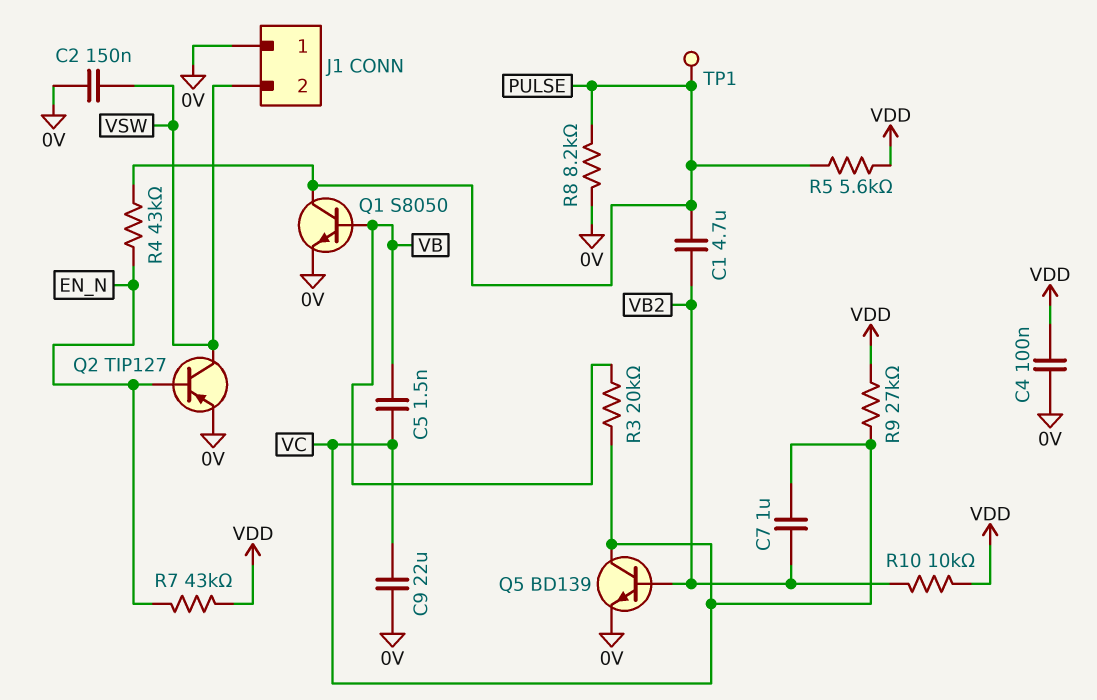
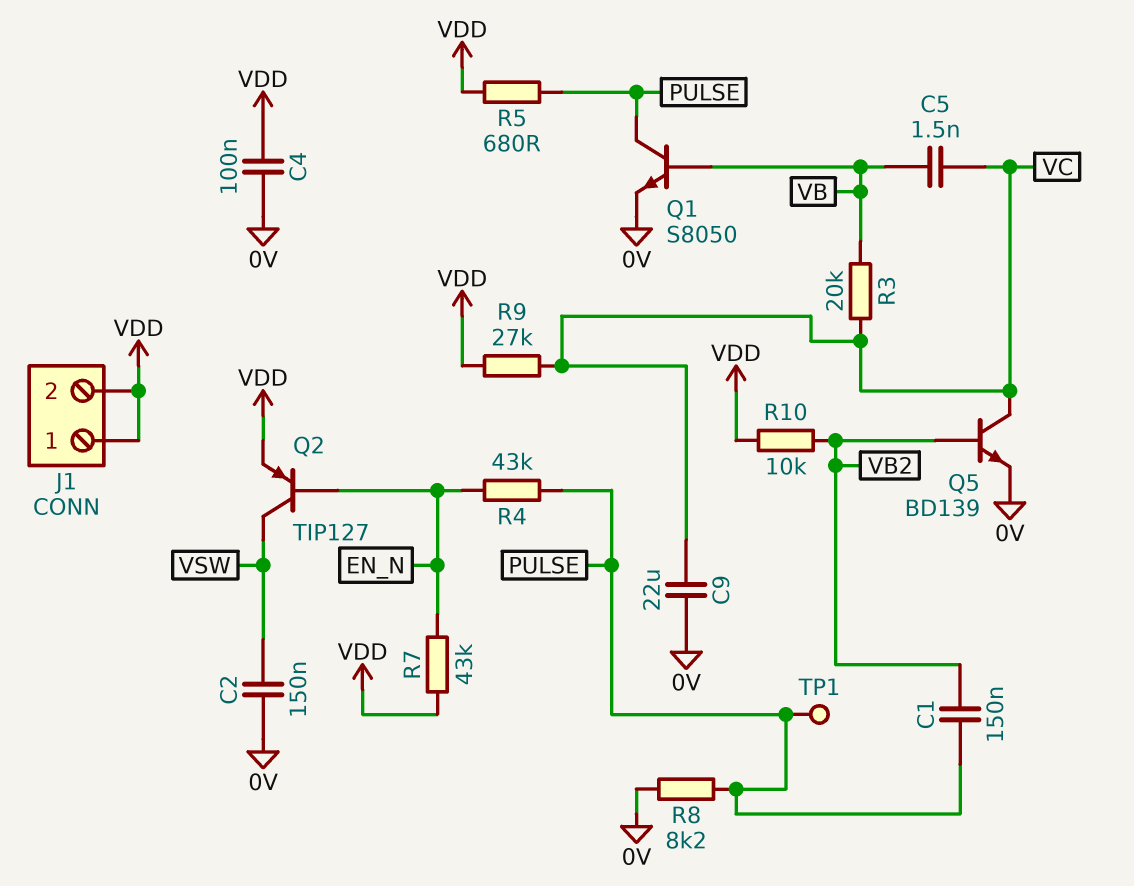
C1: 4.7uF (PULSE, VB2) -> 150nF (PULSE, VB2)
C7: 1uF (VB2, VC) -> none
J1 pin 1: 0V -> VDD
J1 pin 2: VSW -> VDD
Q2: PNP TIP127 (B EN_N, C VSW, E 0V) -> PNP TIP127 (B EN_N, C VSW, E VDD)
R5: 5.6k (PULSE, VDD) -> 680 (PULSE, VDD)

